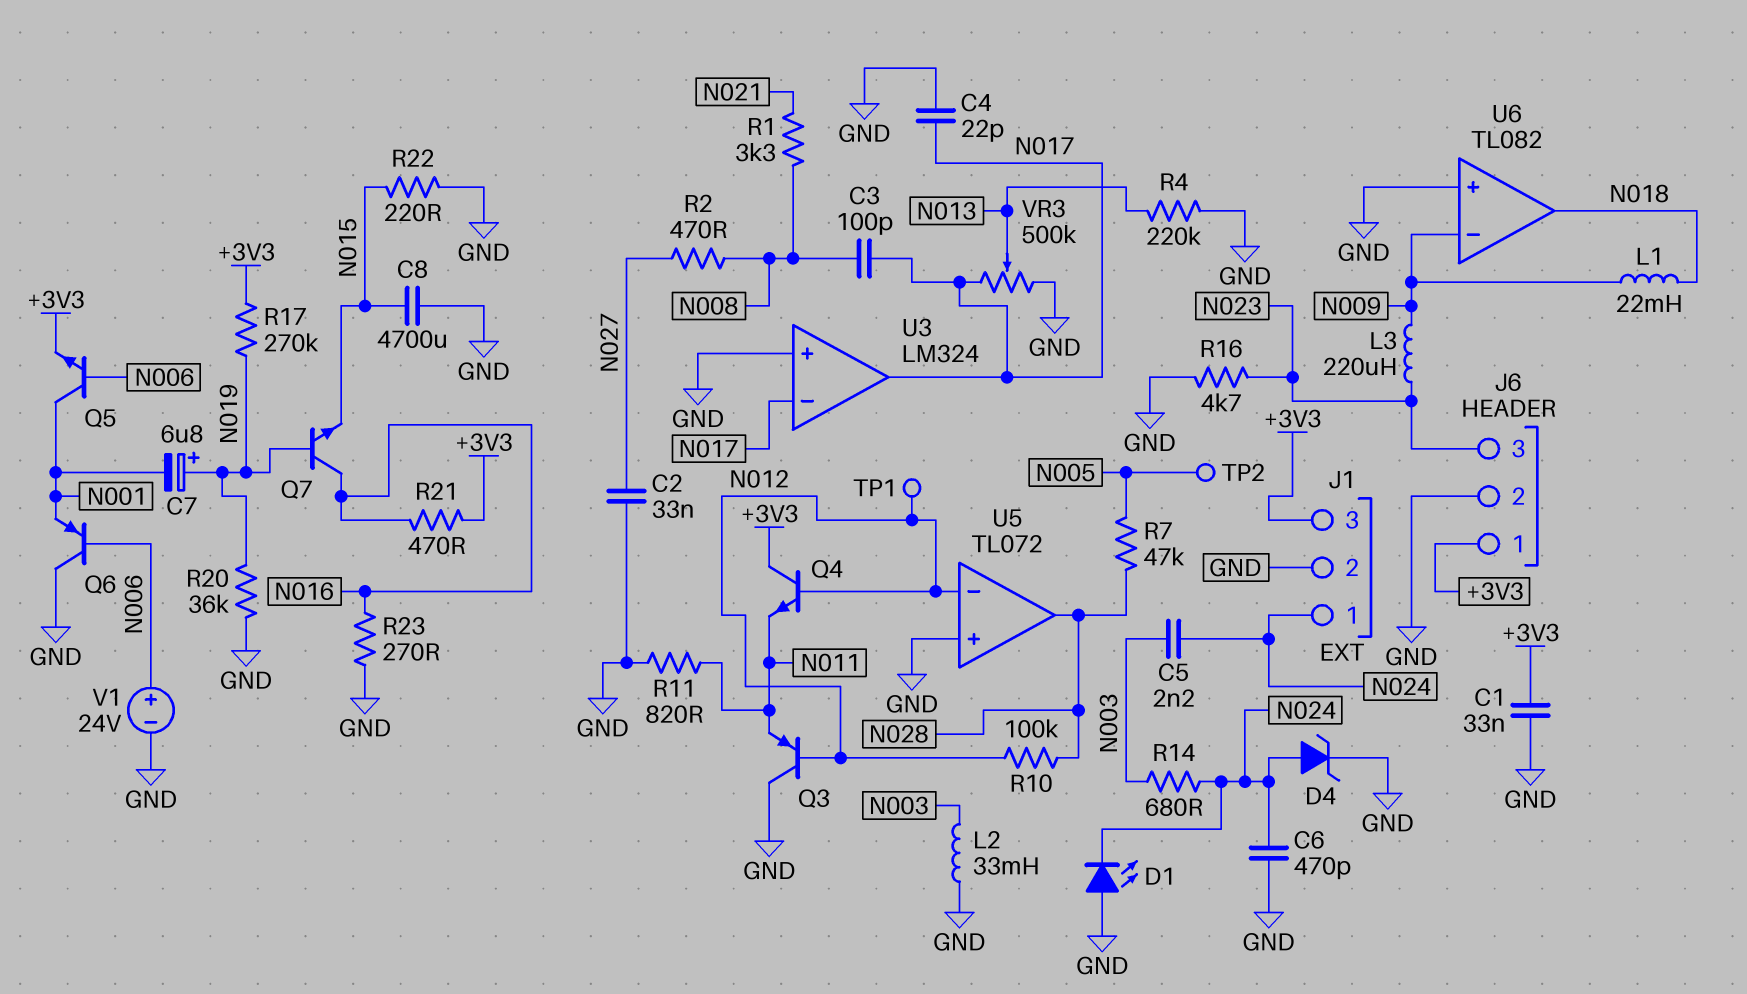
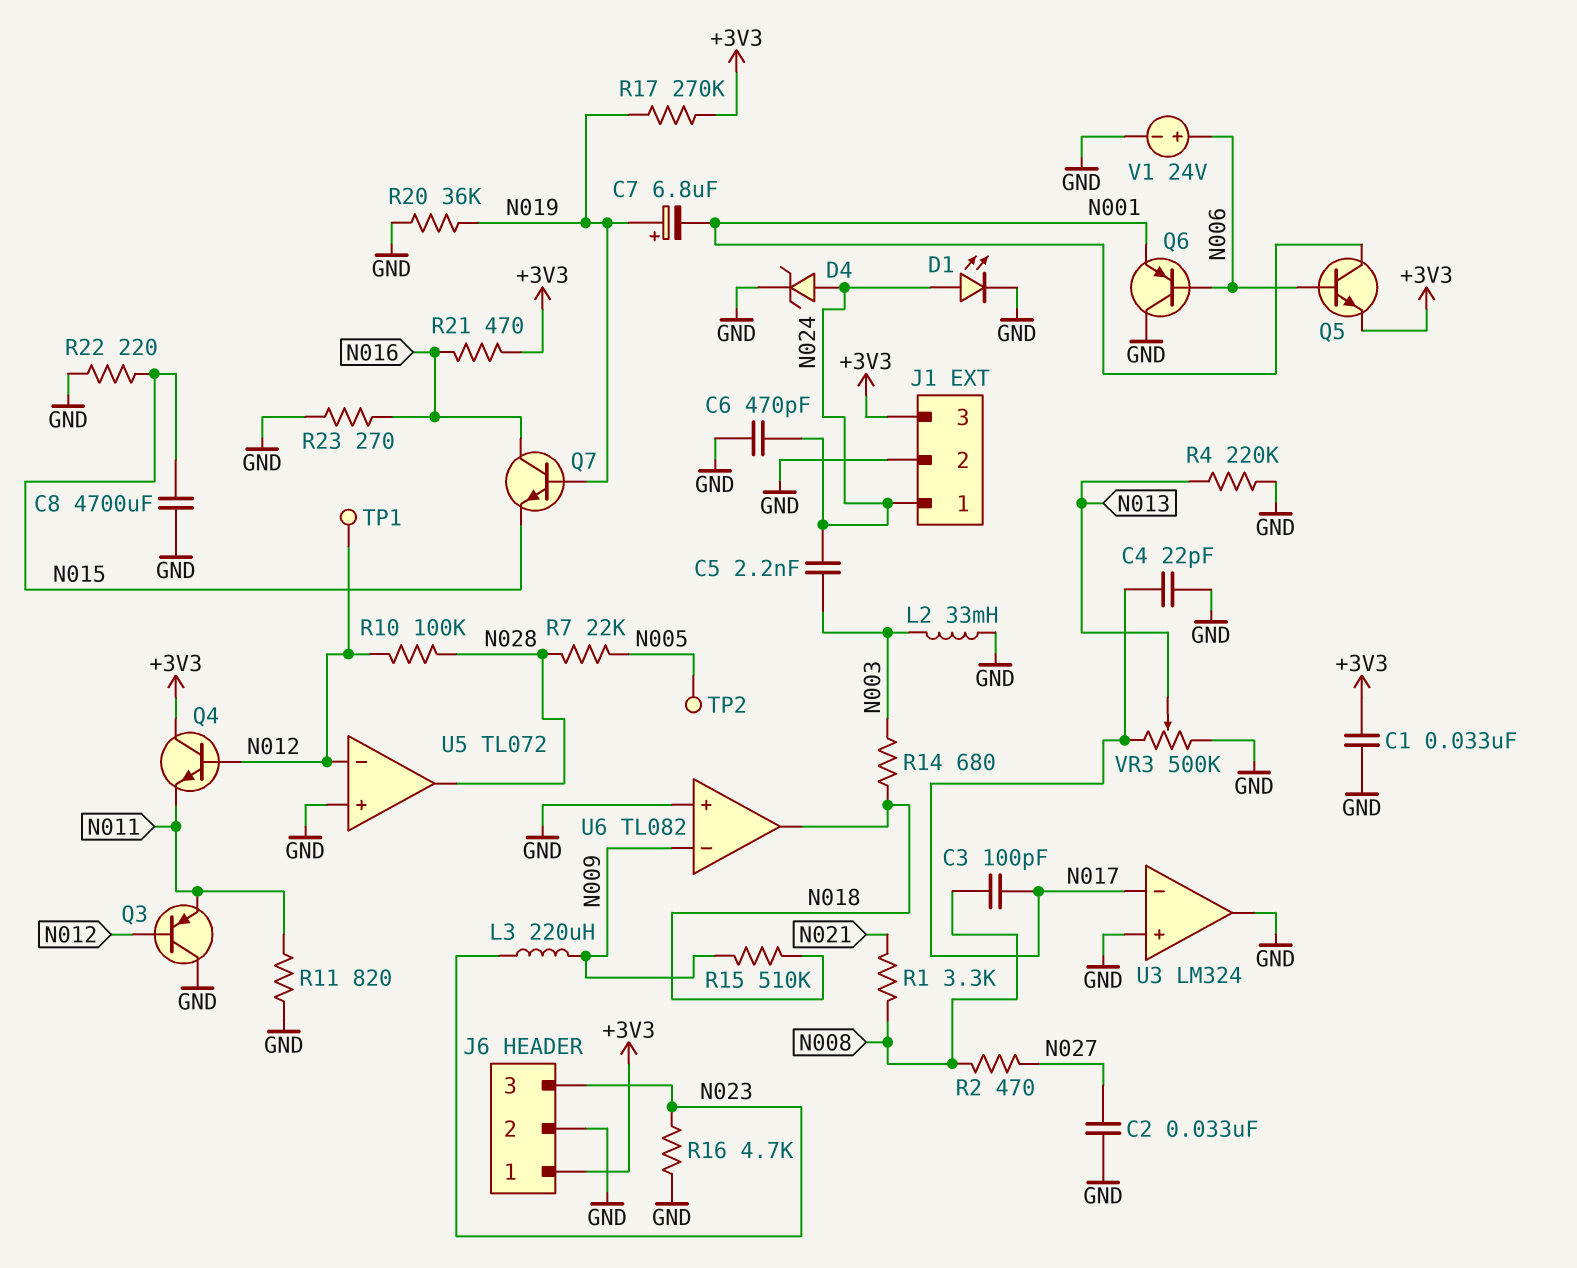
D1: LED (A GND, K N024) -> LED (A N024, K GND)
L1: 22mH (N009, N018) -> none
R7: 47k (N005, N028) -> 22k (N005, N028)
R14: 680 (N003, N024) -> 680 (N003, N018)
R15: none -> 510k (N009, N018)
U3 pin out: N017 -> GND

